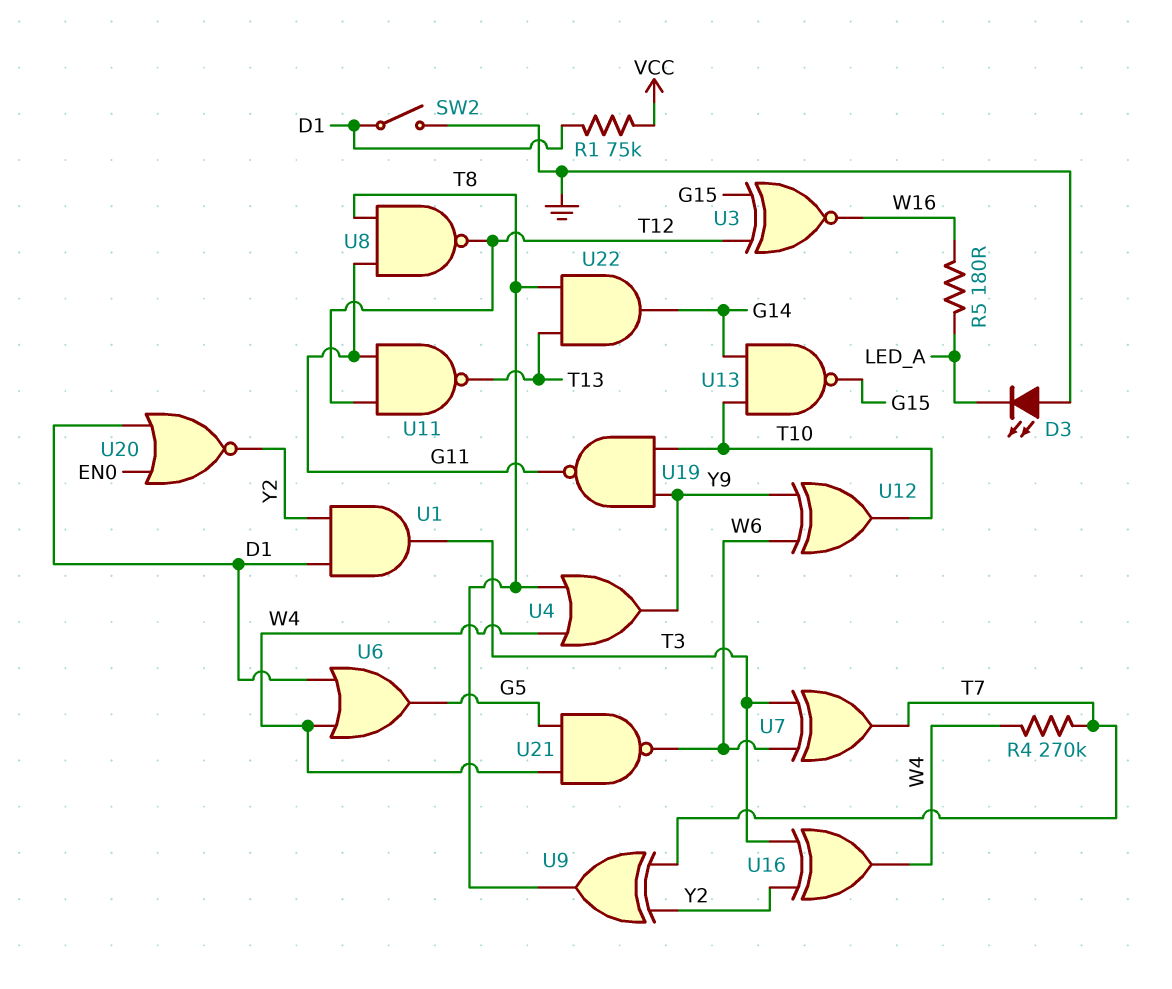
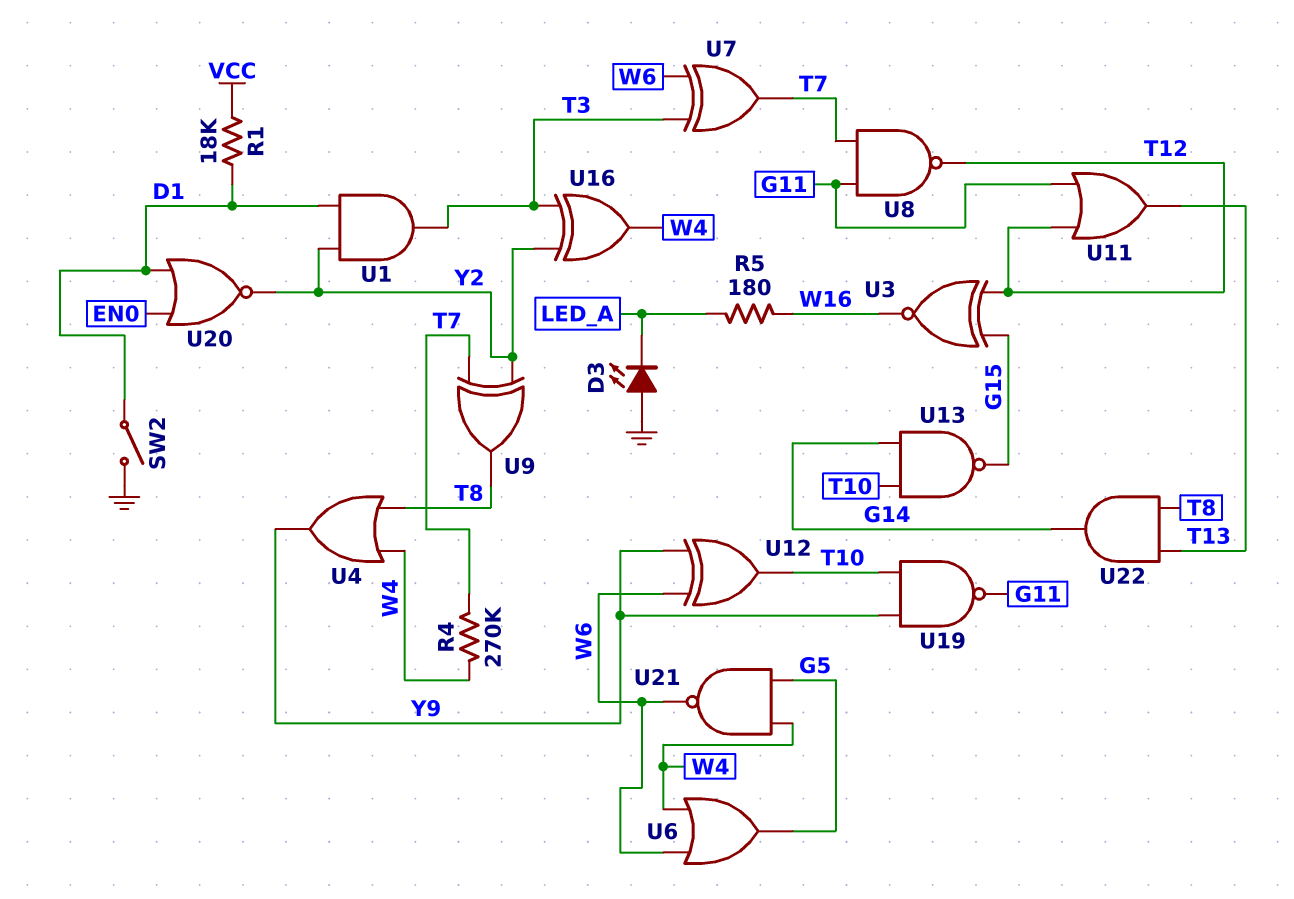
R1: 75k (D1, VCC) -> 18k (D1, VCC)
U6: OR (in D1, in W4, out G5) -> OR (in W4, in W6, out G5)
U8: NAND (in G11, in T8, out T12) -> NAND (in G11, in T7, out T12)
U11: NAND (in G11, in T12, out T13) -> OR (in G11, in T12, out T13)

